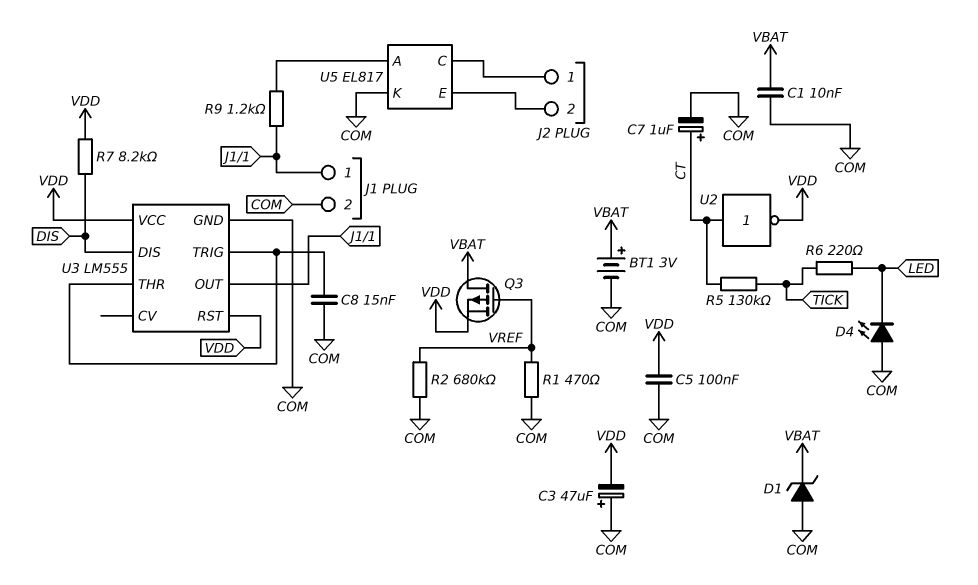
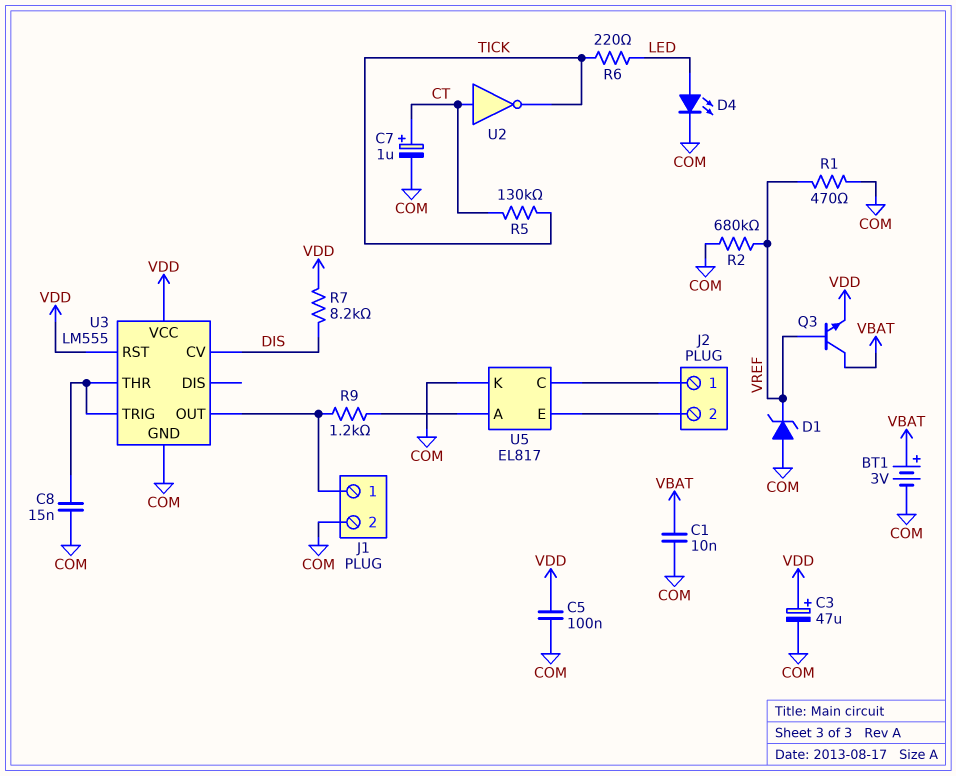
C3: 47uF (plus COM, minus VDD) -> 47uF (plus VDD, minus COM)
D1: zener (A COM, K VBAT) -> zener (A COM, K VREF)
D4: LED (A COM, K LED) -> LED (A LED, K COM)
Q3: PMOS (G VREF, D VBAT, S VDD) -> NPN (B VREF, C VBAT, E VDD)
U2: NOT (in CT, out VDD) -> NOT (in CT, out TICK)
U3 pin CV: none -> DIS
U3 pin DIS: DIS -> none

